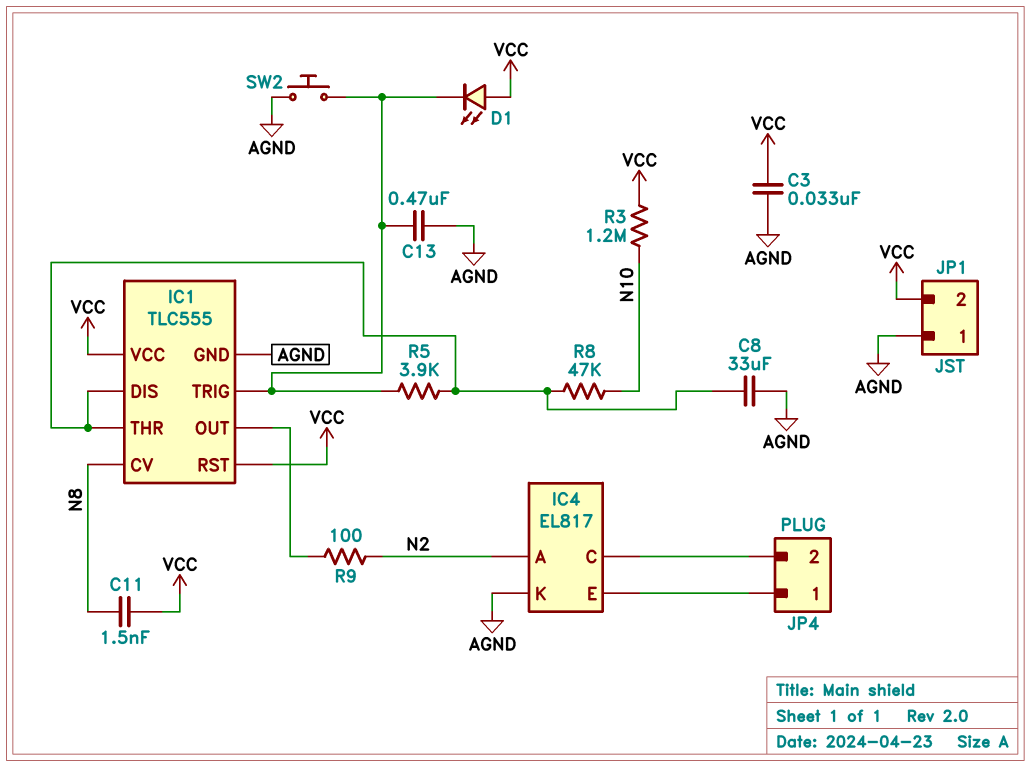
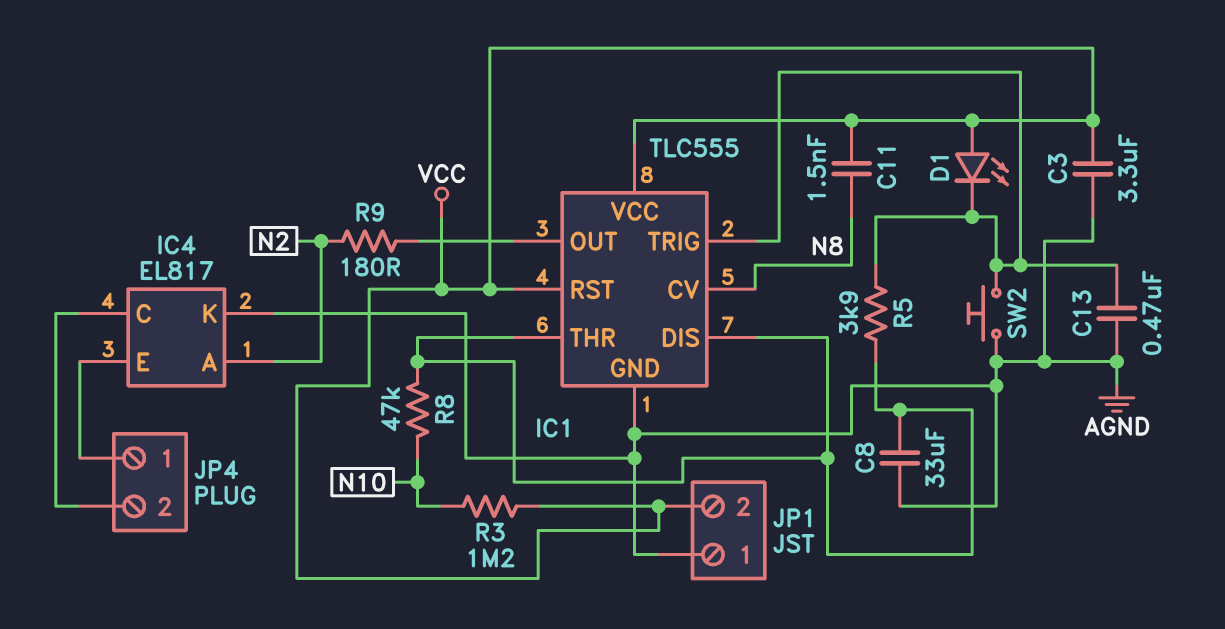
C3: 33nF (AGND, VCC) -> 3.3uF (AGND, VCC)
R9: 100 (IC1/OUT, N2) -> 180 (IC1/OUT, N2)

